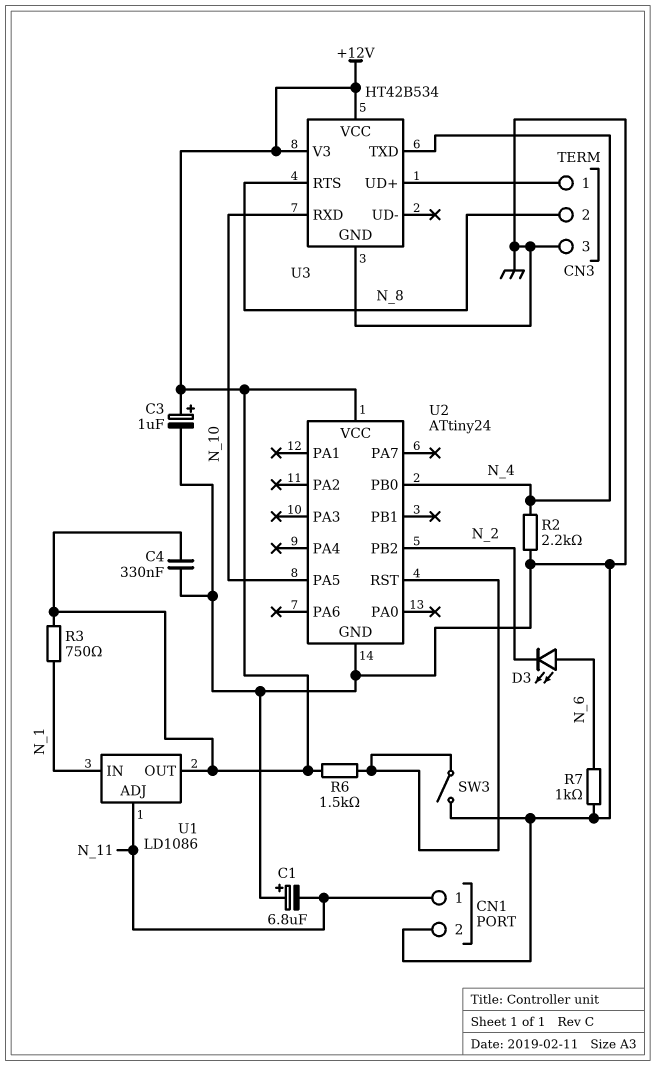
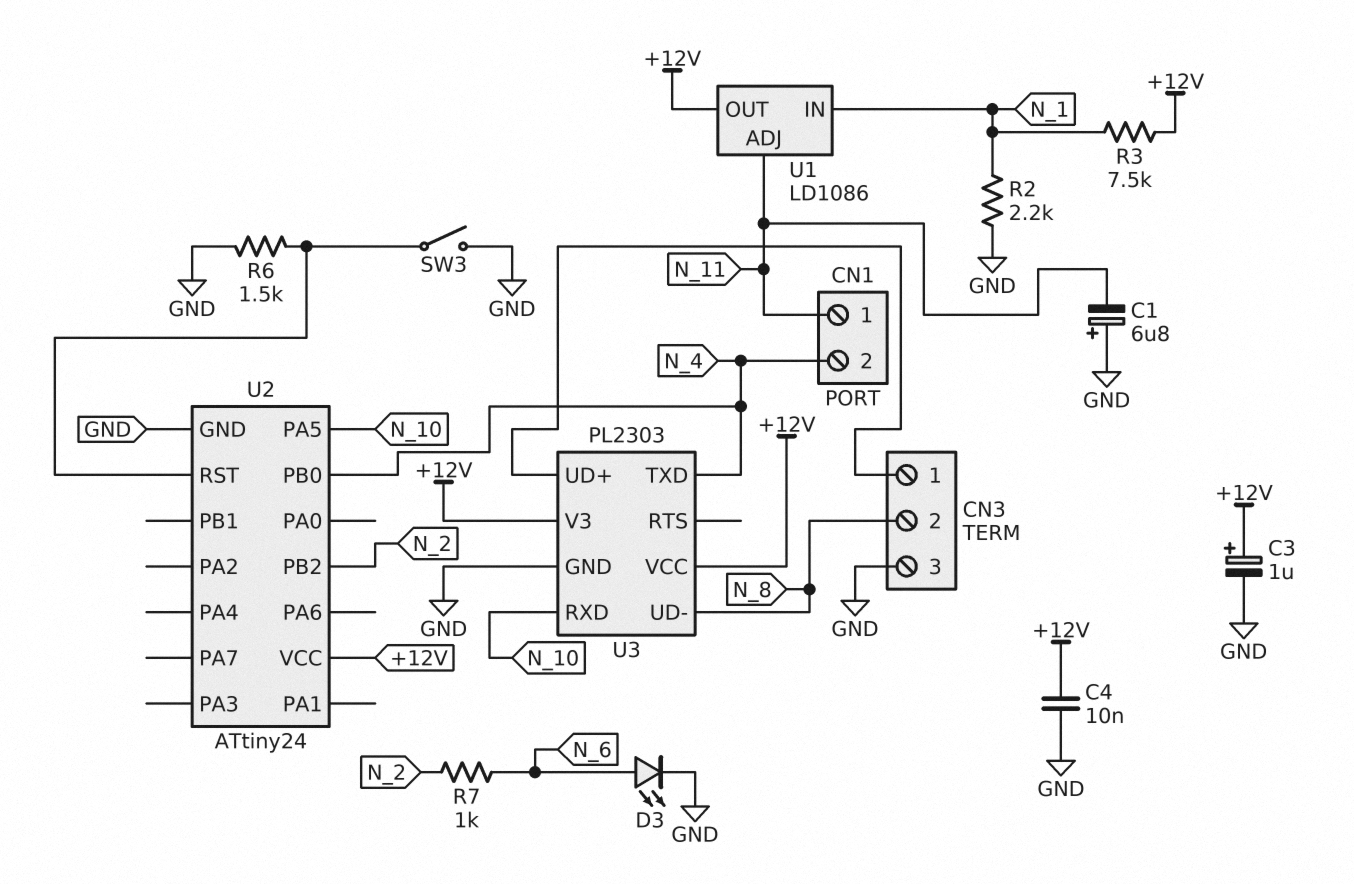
C4: 330nF (+12V, GND) -> 10nF (+12V, GND)
CN1 pin 2: GND -> N_4
D3: LED (A N_6, K N_2) -> LED (A N_6, K GND)
R2: 2.2k (GND, N_4) -> 2.2k (GND, N_1)
R3: 750 (+12V, N_1) -> 7.5k (+12V, N_1)
R6: 1.5k (+12V, U2/RST) -> 1.5k (GND, U2/RST)
R7: 1k (GND, N_6) -> 1k (N_2, N_6)
U3: HT42B534 -> PL2303
U3 pin RTS: N_8 -> none
U3 pin UD-: none -> N_8

